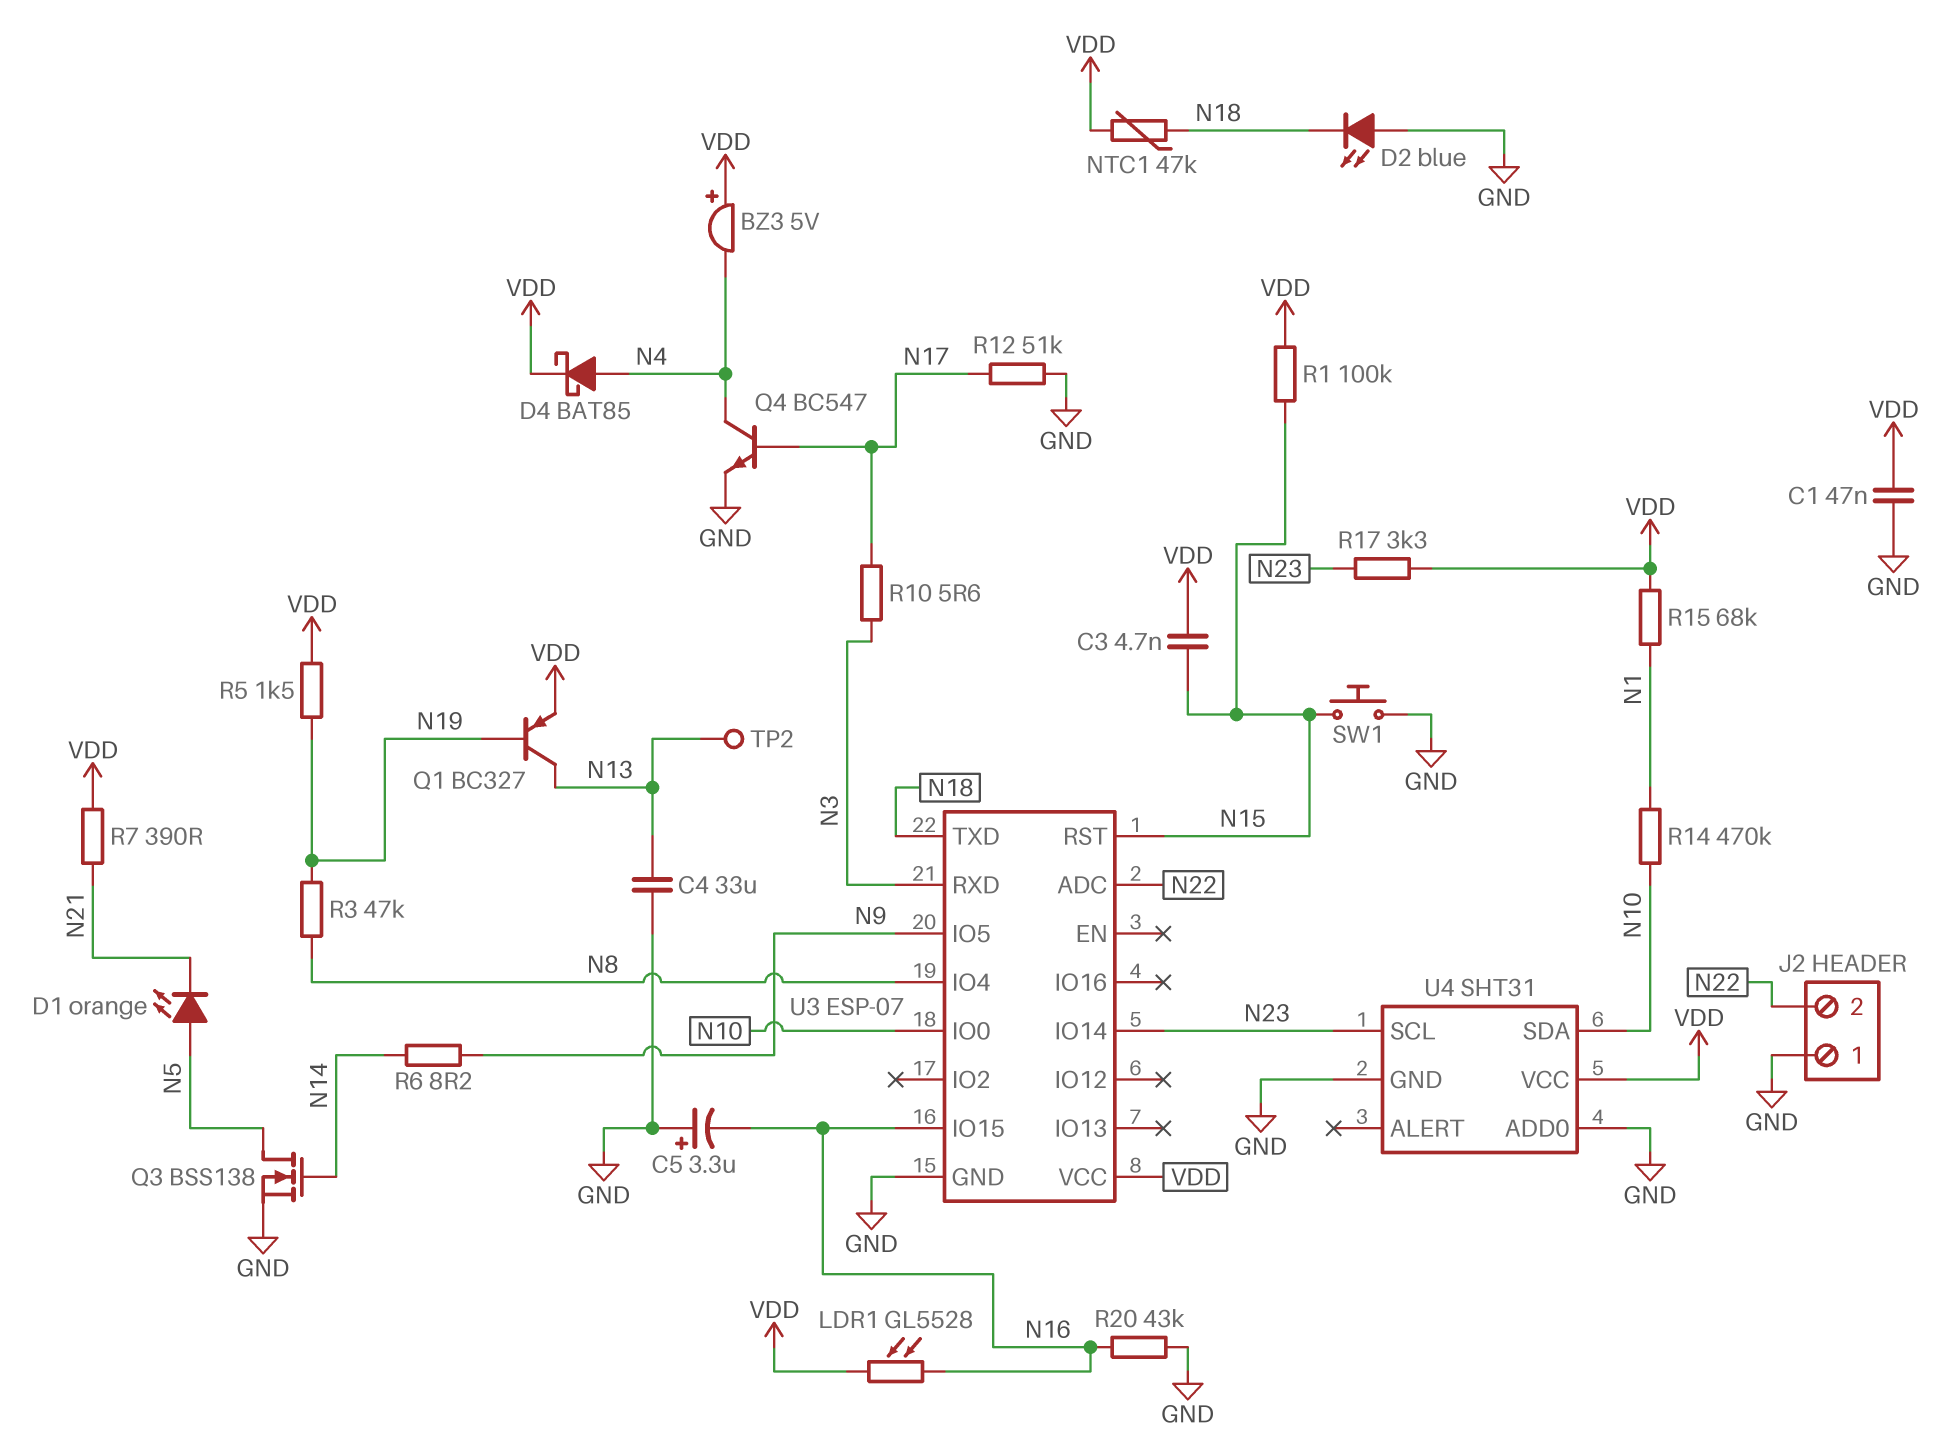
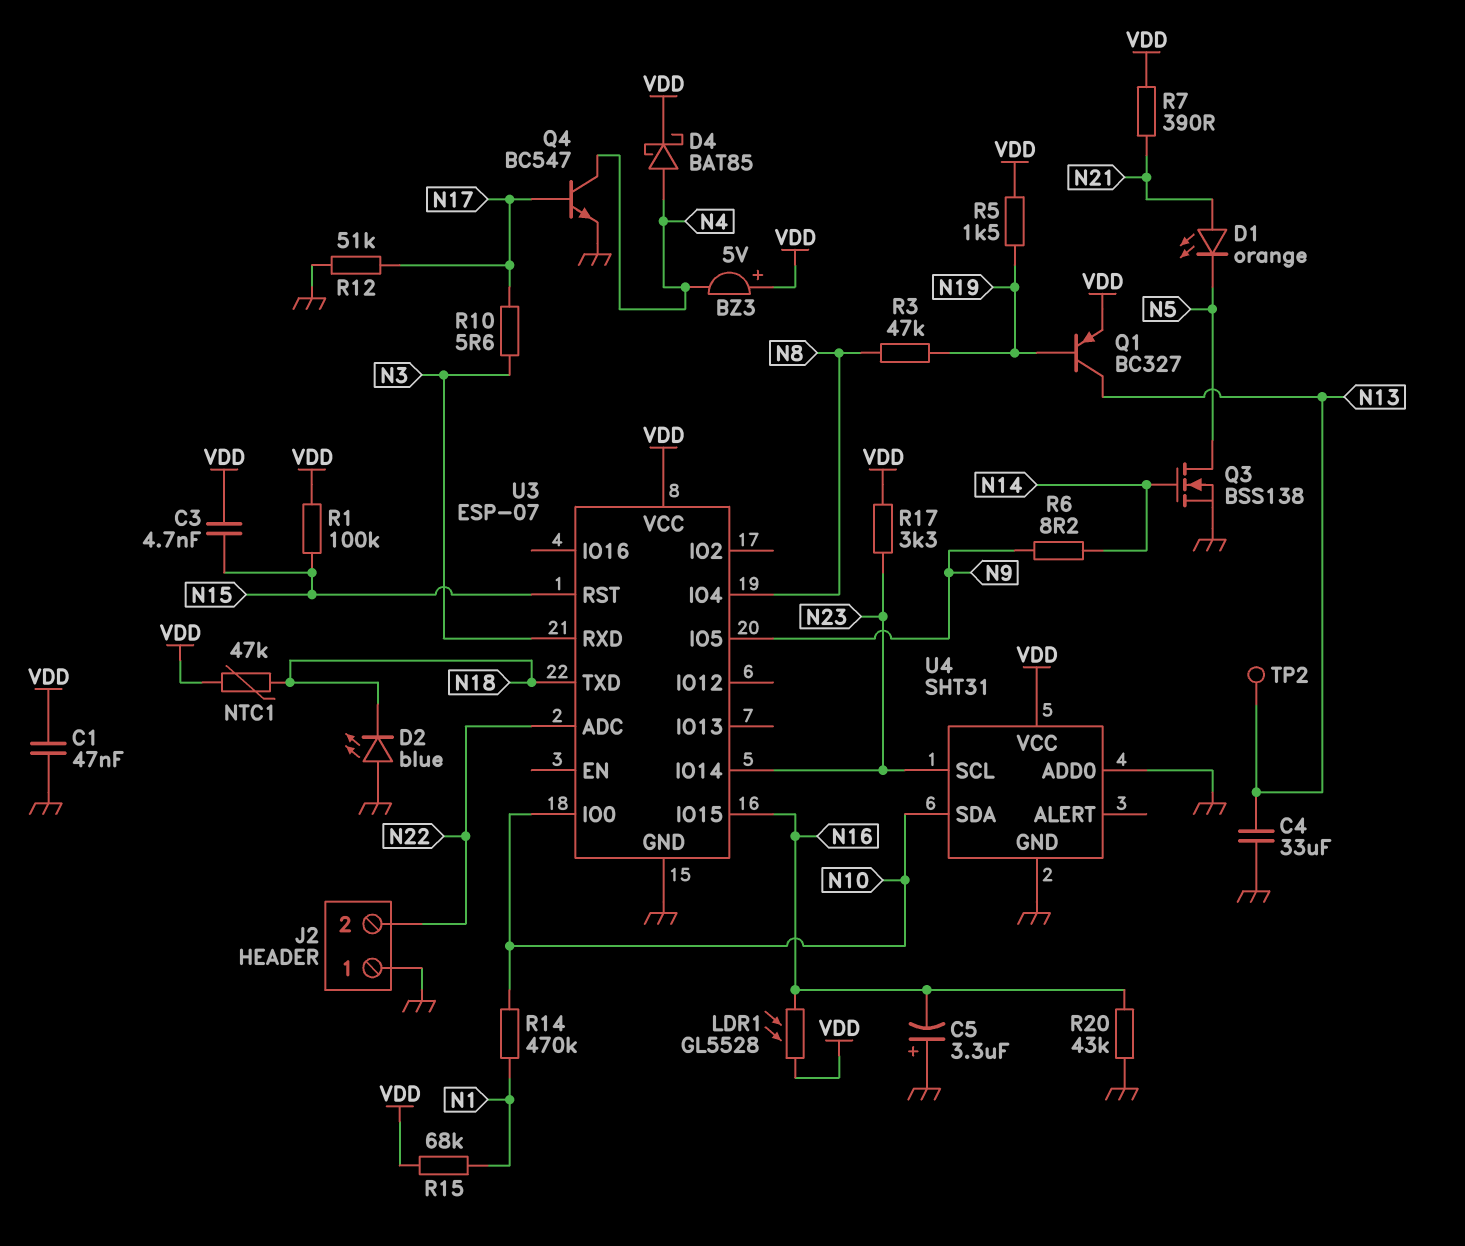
D1: LED orange (A N5, K N21) -> LED orange (A N21, K N5)
SW1: button (GND, N15) -> none

